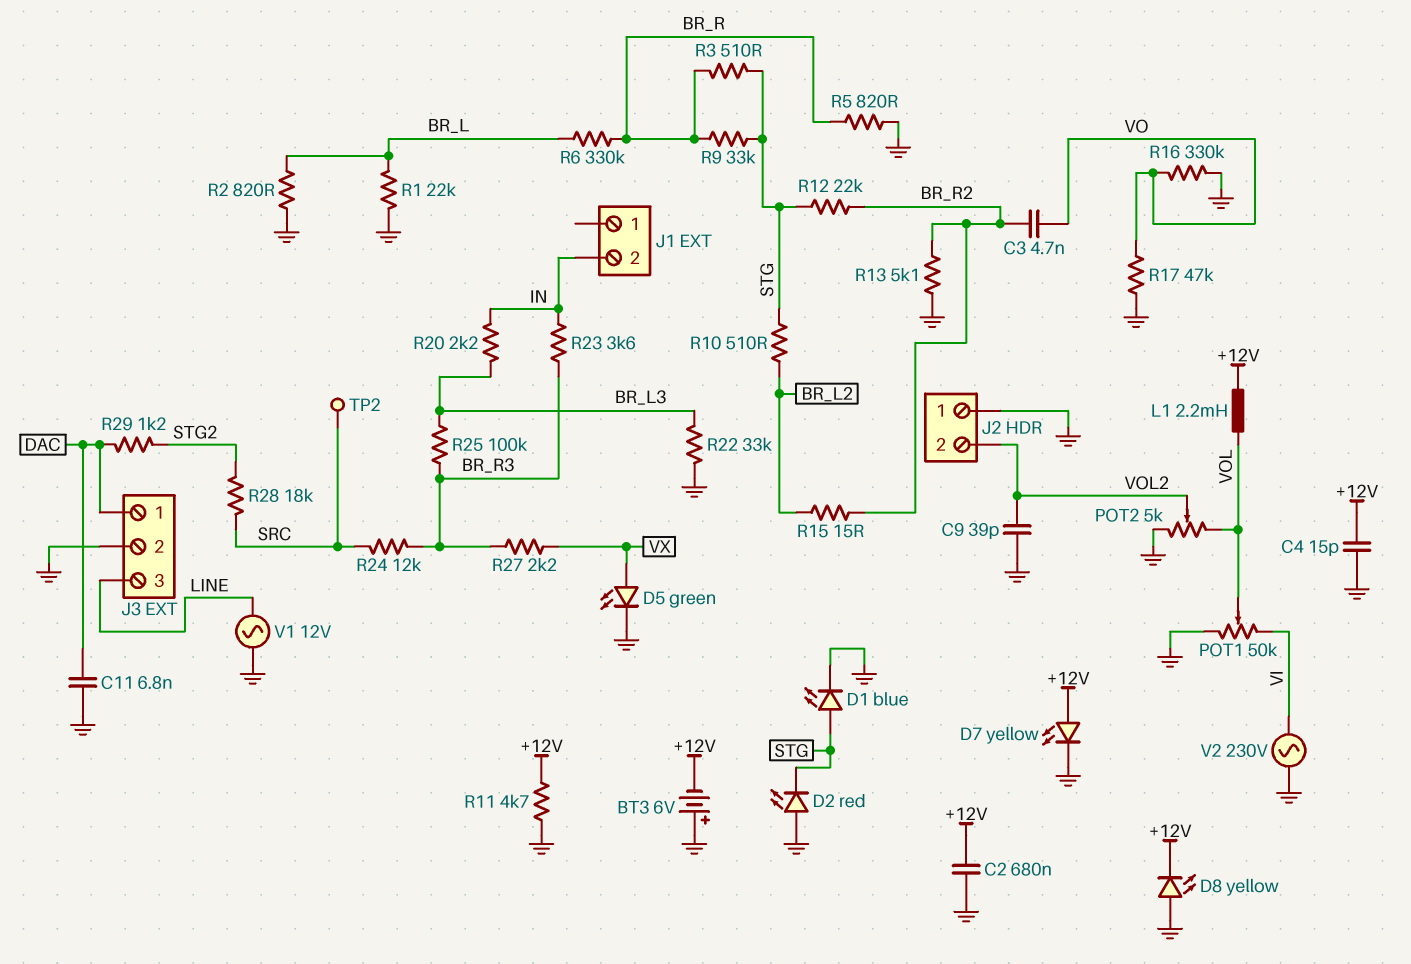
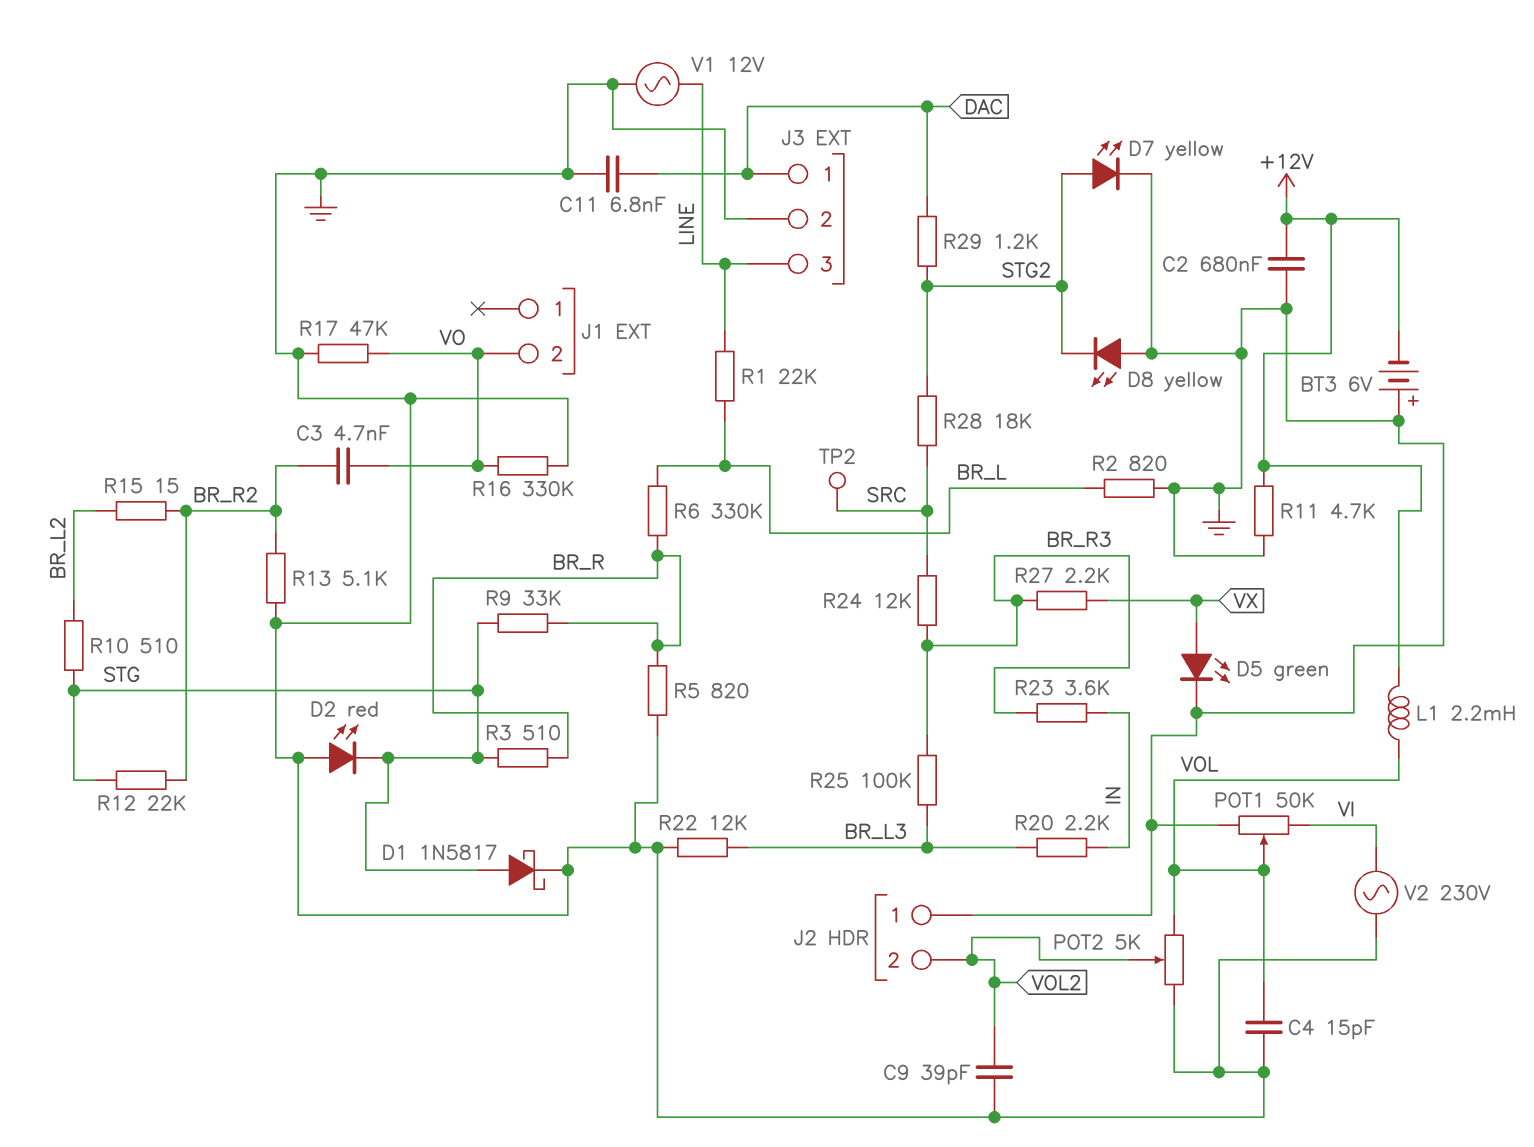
C4: 15pF (+12V, GND) -> 15pF (GND, VOL)
D1: LED blue (A STG, K GND) -> schottky 1N5817 (A STG, K GND)
D7: LED yellow (A +12V, K GND) -> LED yellow (A STG2, K GND)
D8: LED yellow (A GND, K +12V) -> LED yellow (A GND, K STG2)
J1 pin 2: IN -> VO
R1: 22k (BR_L, GND) -> 22k (BR_L, LINE)
R22: 33k (BR_L3, GND) -> 12k (BR_L3, GND)

